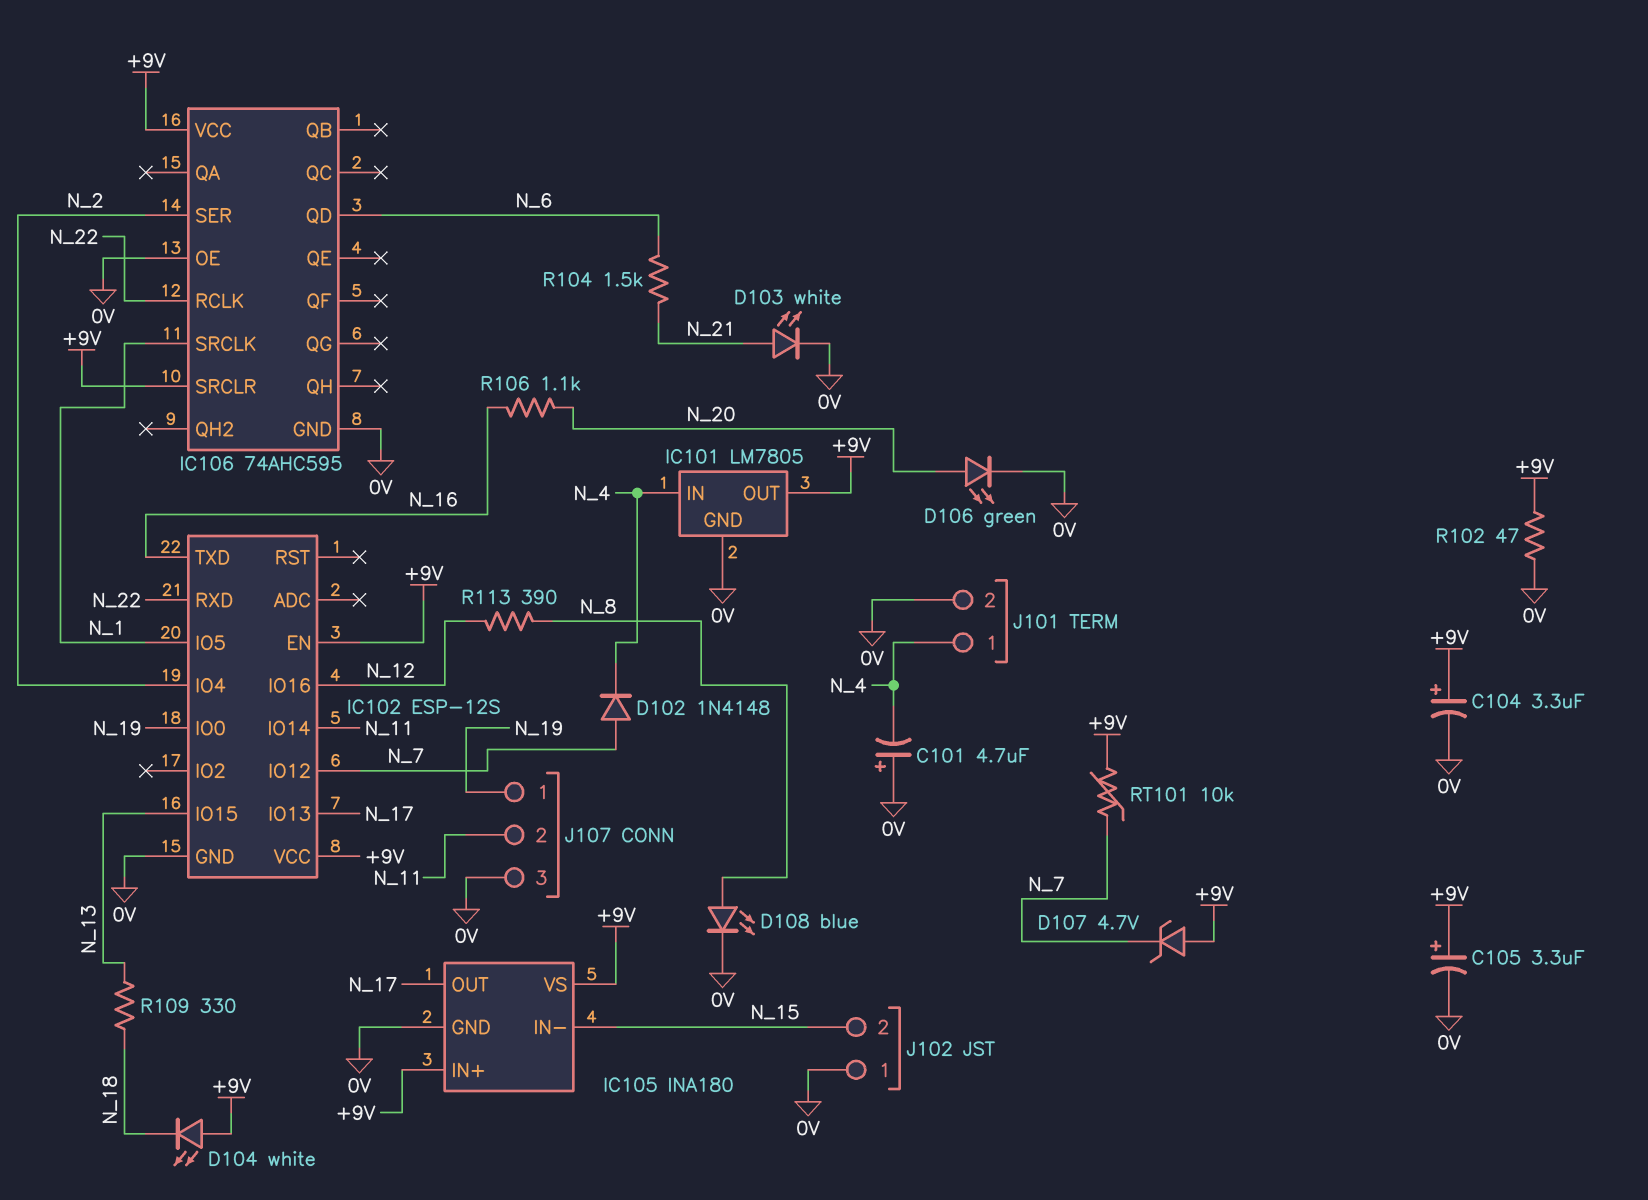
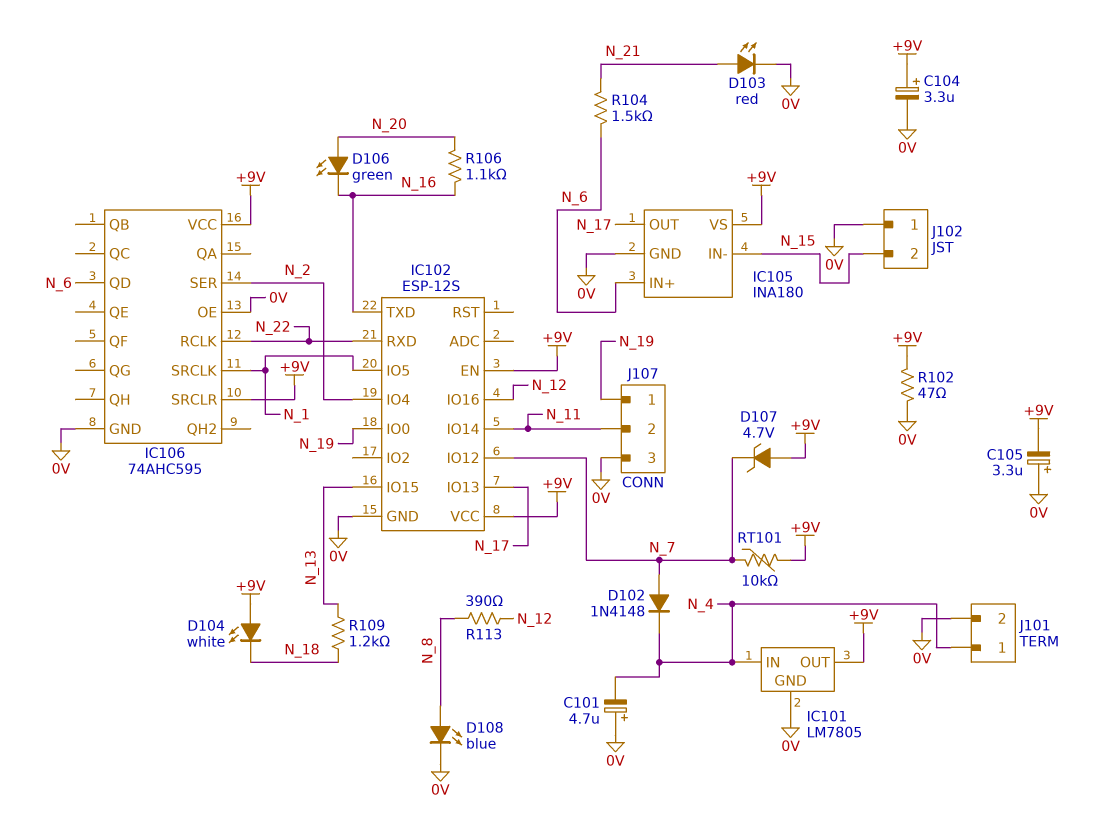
C105: 3.3uF (plus +9V, minus 0V) -> 3.3uF (plus 0V, minus +9V)
D103: LED white (A N_21, K 0V) -> LED red (A N_21, K 0V)
D106: LED green (A N_20, K 0V) -> LED green (A N_20, K N_16)
IC105 pin IN+: +9V -> N_6
R109: 330 (N_13, N_18) -> 1.2k (N_13, N_18)

